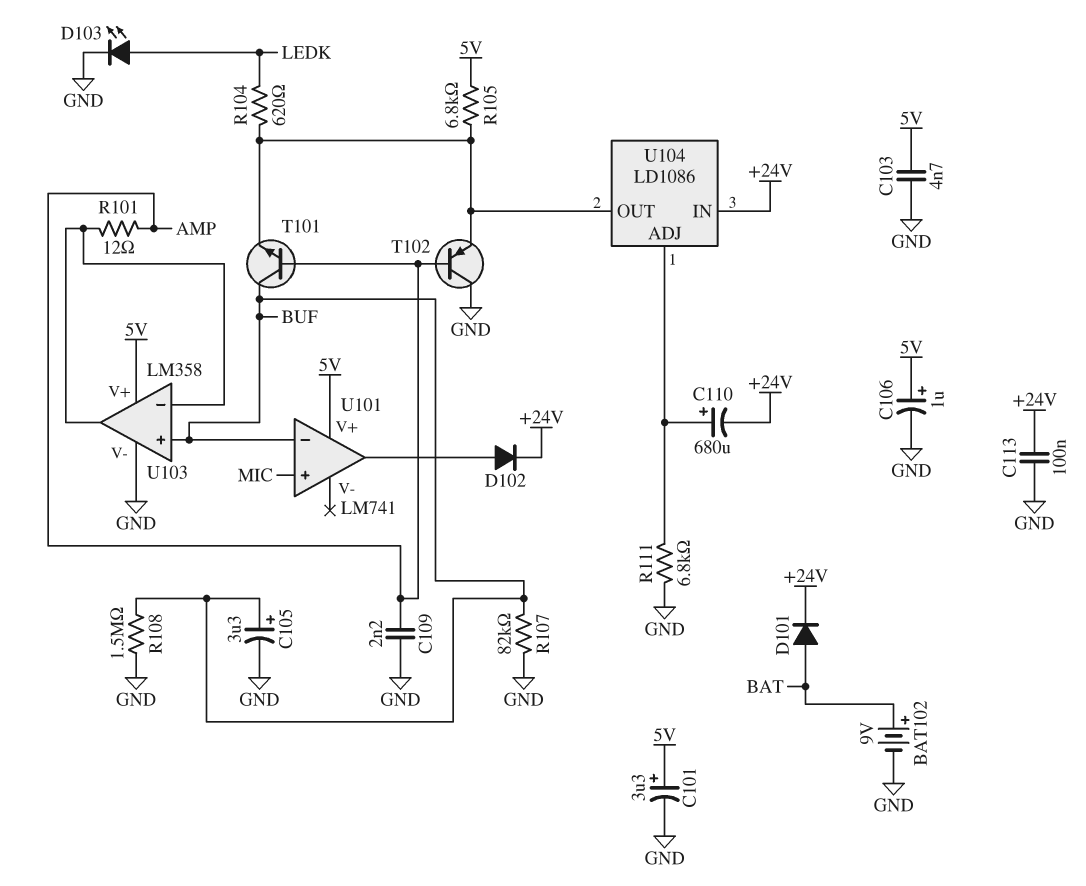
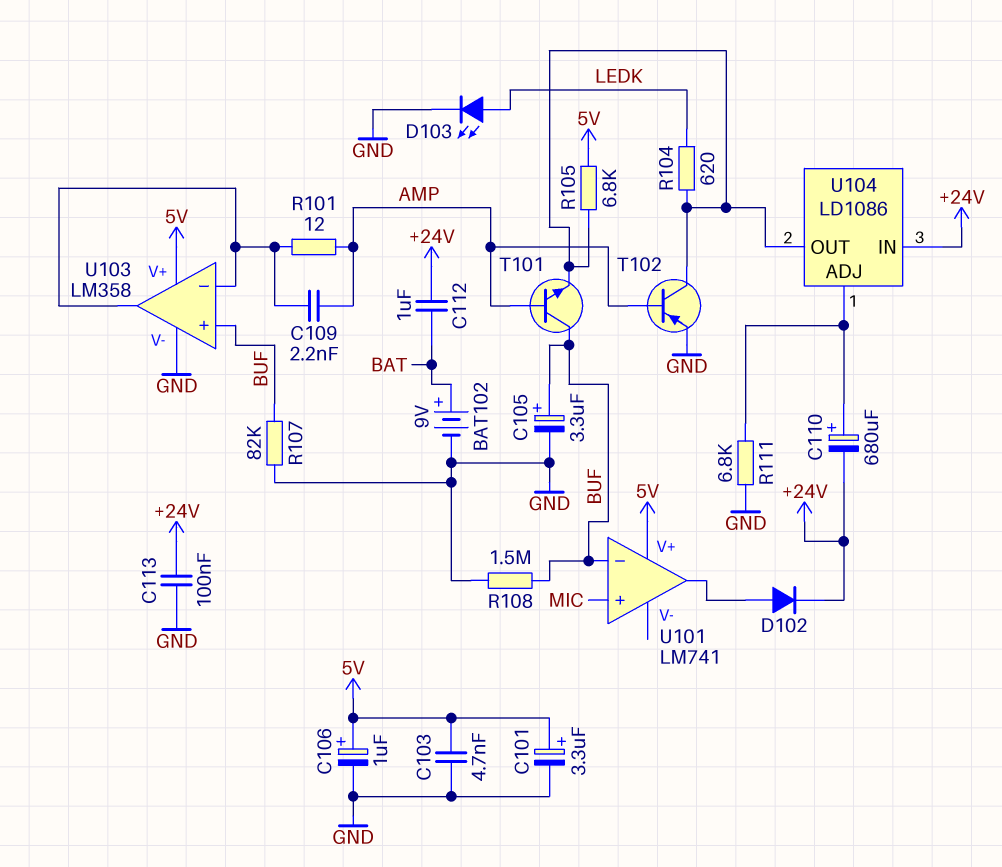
C109: 2.2nF (AMP, GND) -> 2.2nF (AMP, U103/in-)
C112: none -> 1uF (+24V, BAT)
D101: diode (A BAT, K +24V) -> none
T102: PNP (B AMP, C GND, E U104/OUT) -> PNP (B AMP, C U104/OUT, E GND)

